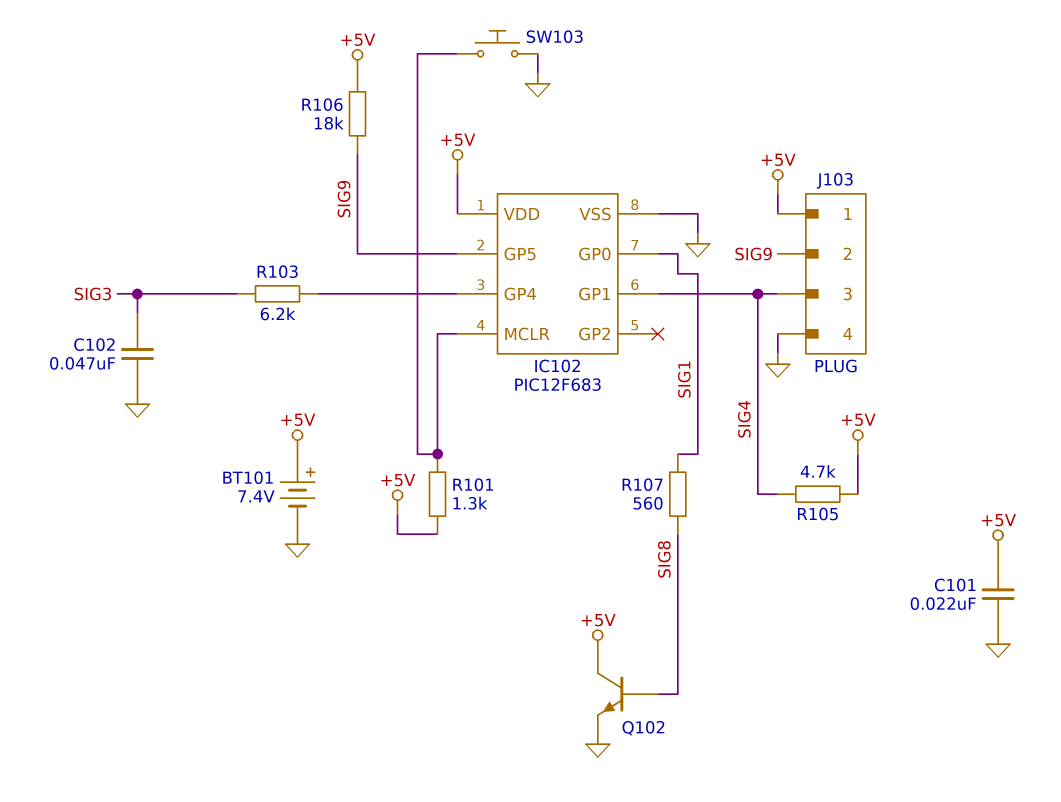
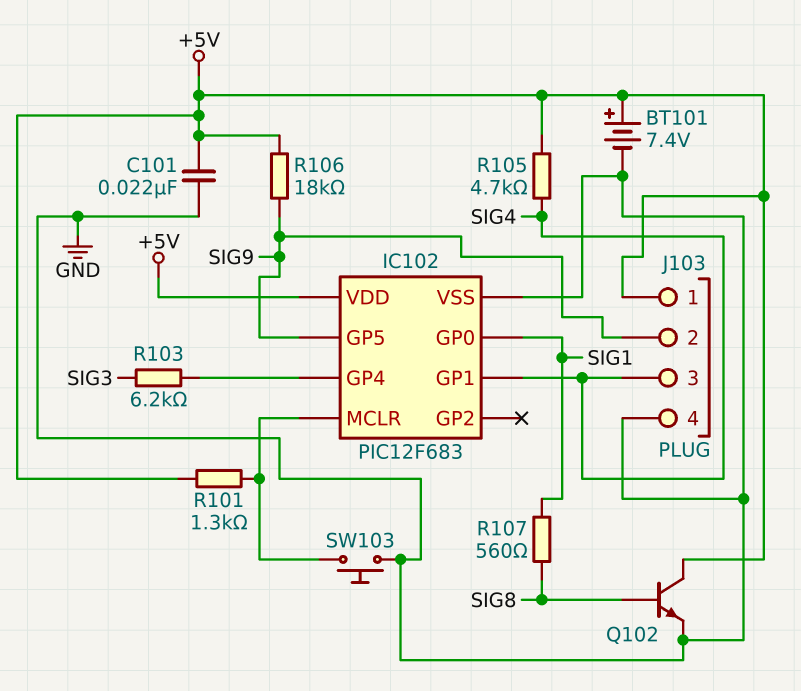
C102: 47nF (GND, SIG3) -> none

